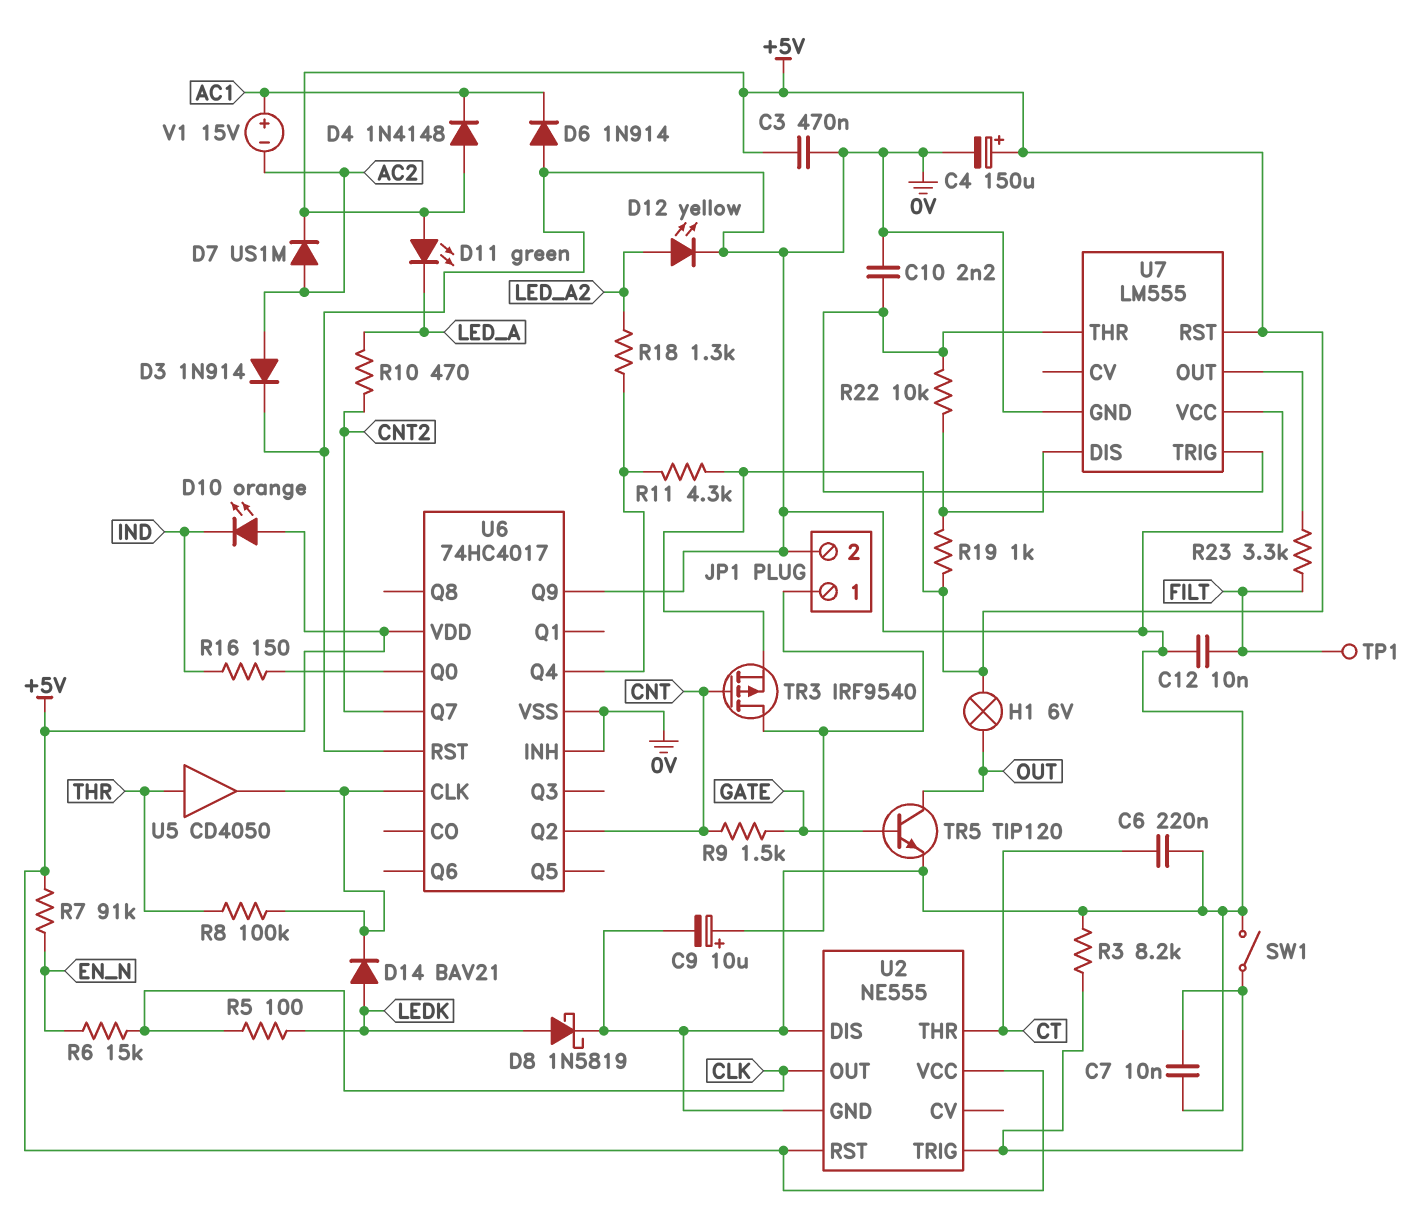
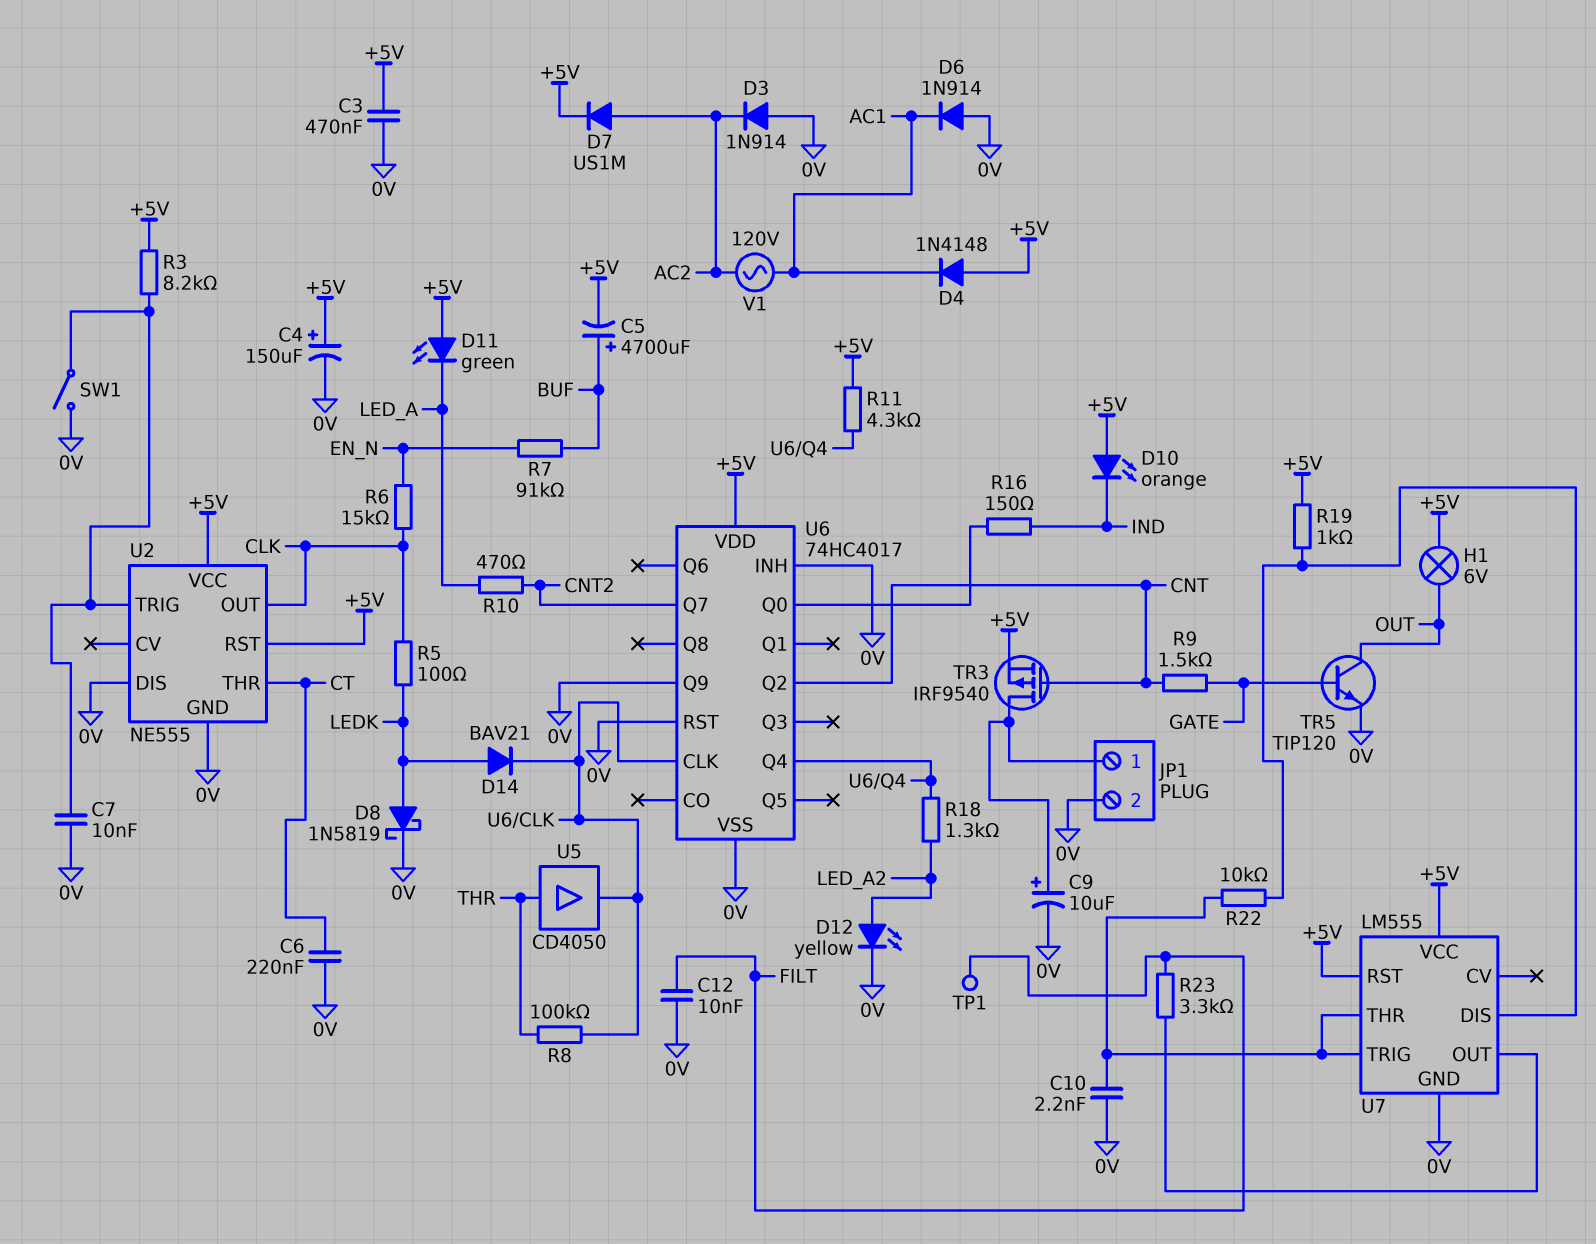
C5: none -> 4700uF (plus BUF, minus +5V)
D3: diode 1N914 (A AC2, K 0V) -> diode 1N914 (A 0V, K AC2)
R3: 8.2k (0V, U2/TRIG) -> 8.2k (+5V, U2/TRIG)
R7: 91k (+5V, EN_N) -> 91k (BUF, EN_N)
U7 pin VCC: 0V -> +5V
V1: 15V (plus AC1, minus AC2) -> AC 120V (AC1, AC2)

